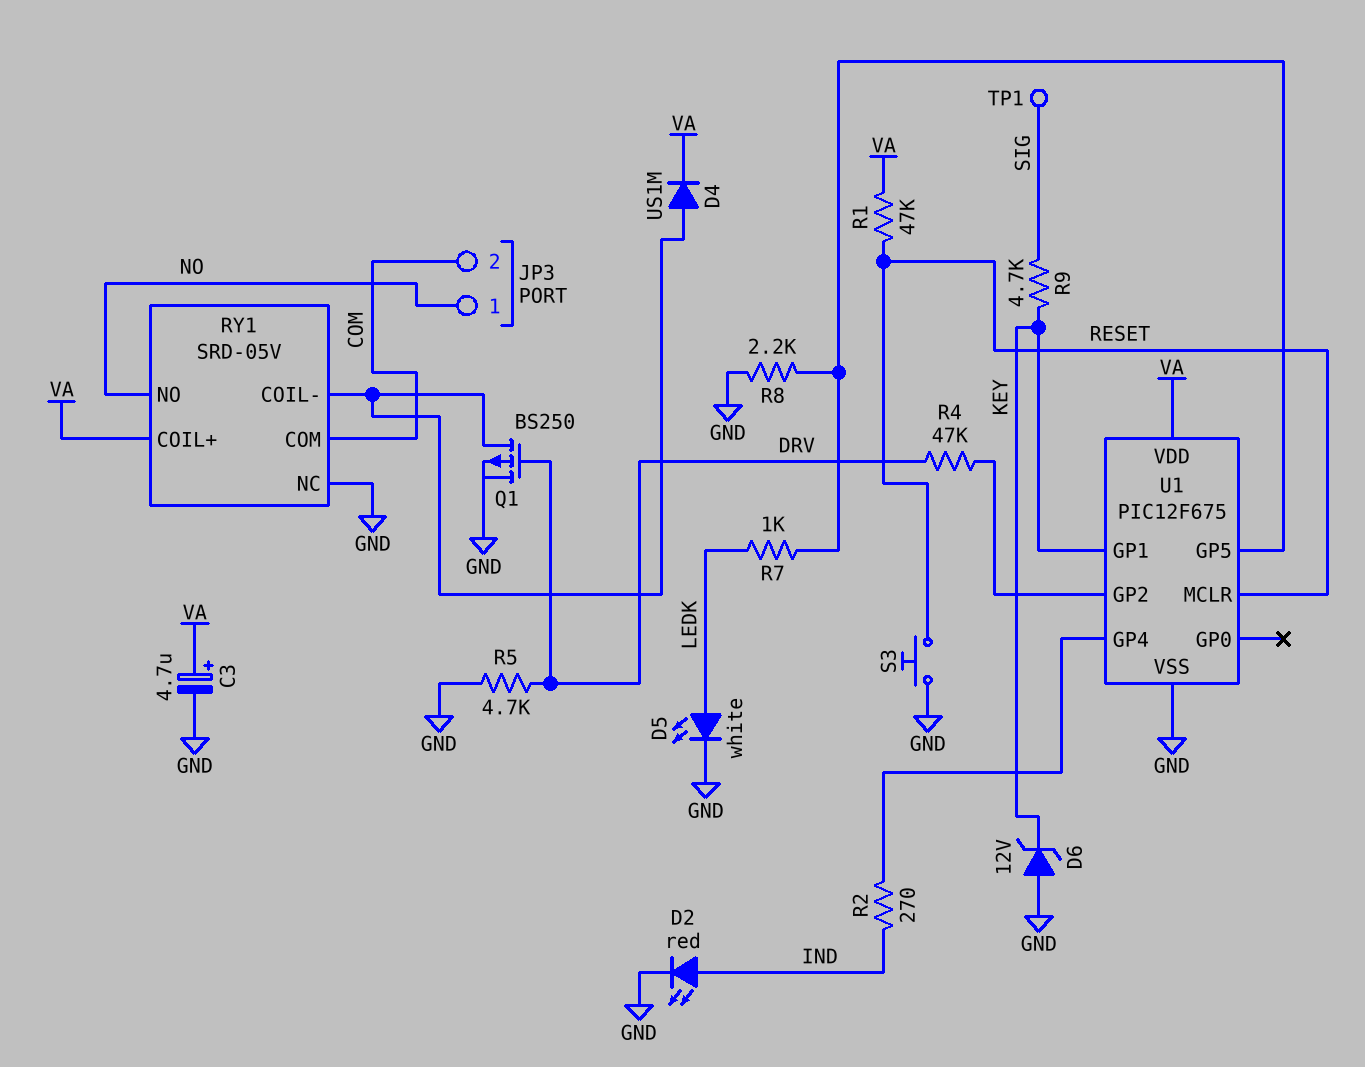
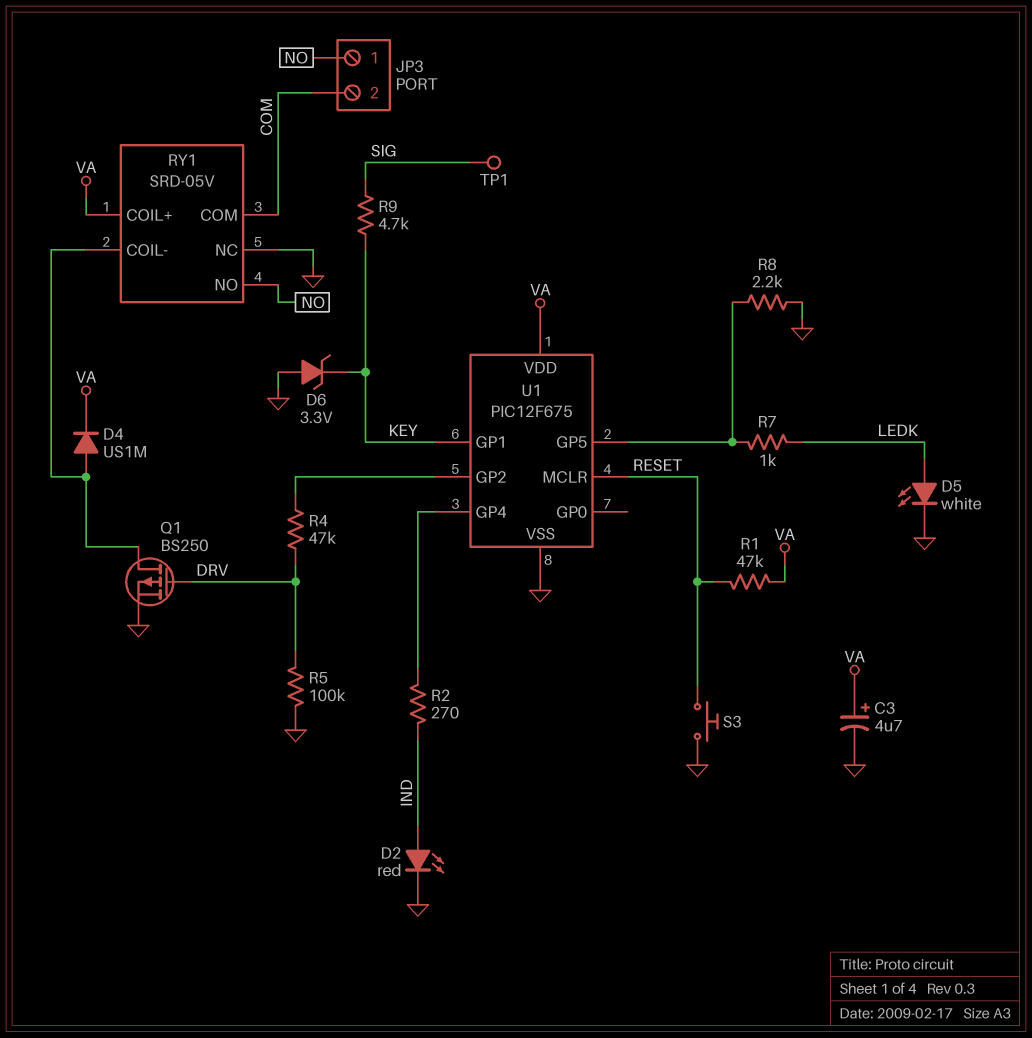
D6: zener 12V (A GND, K KEY) -> zener 3.3V (A GND, K KEY)
R5: 4.7k (DRV, GND) -> 100k (DRV, GND)

